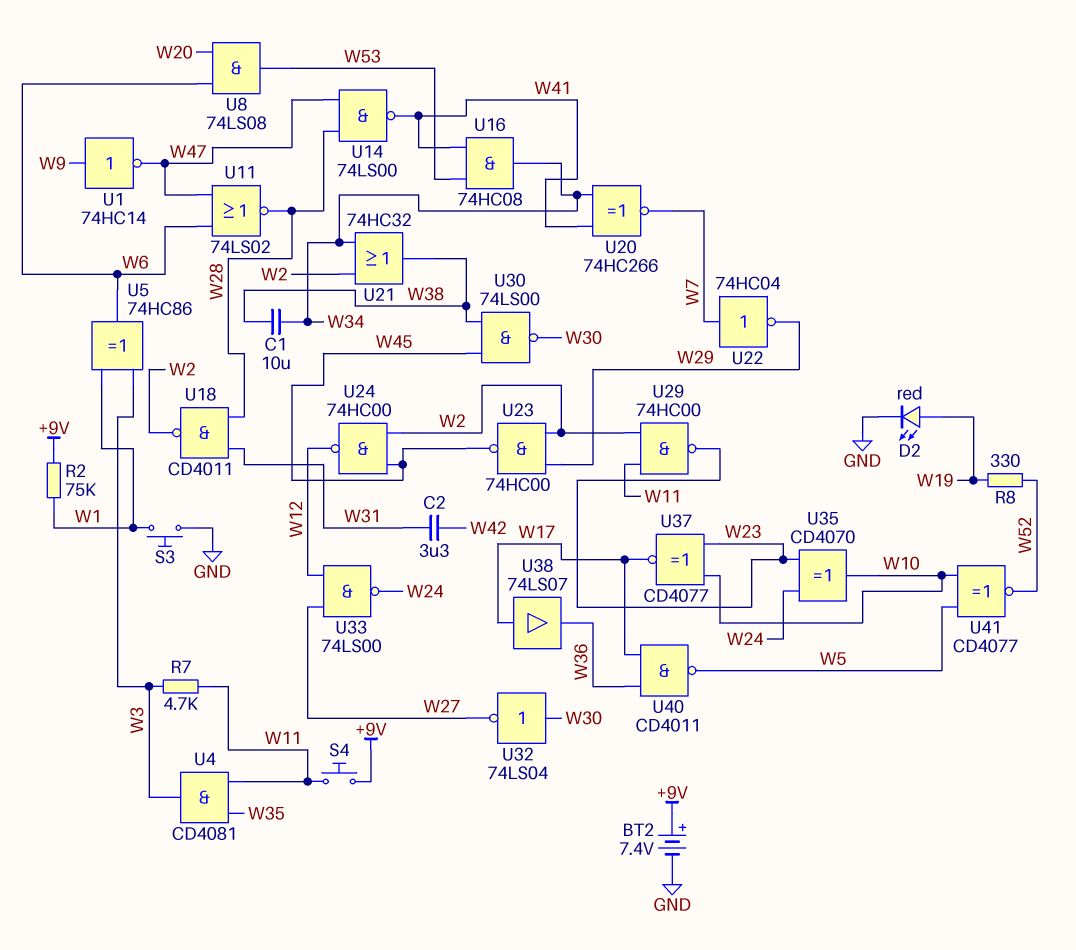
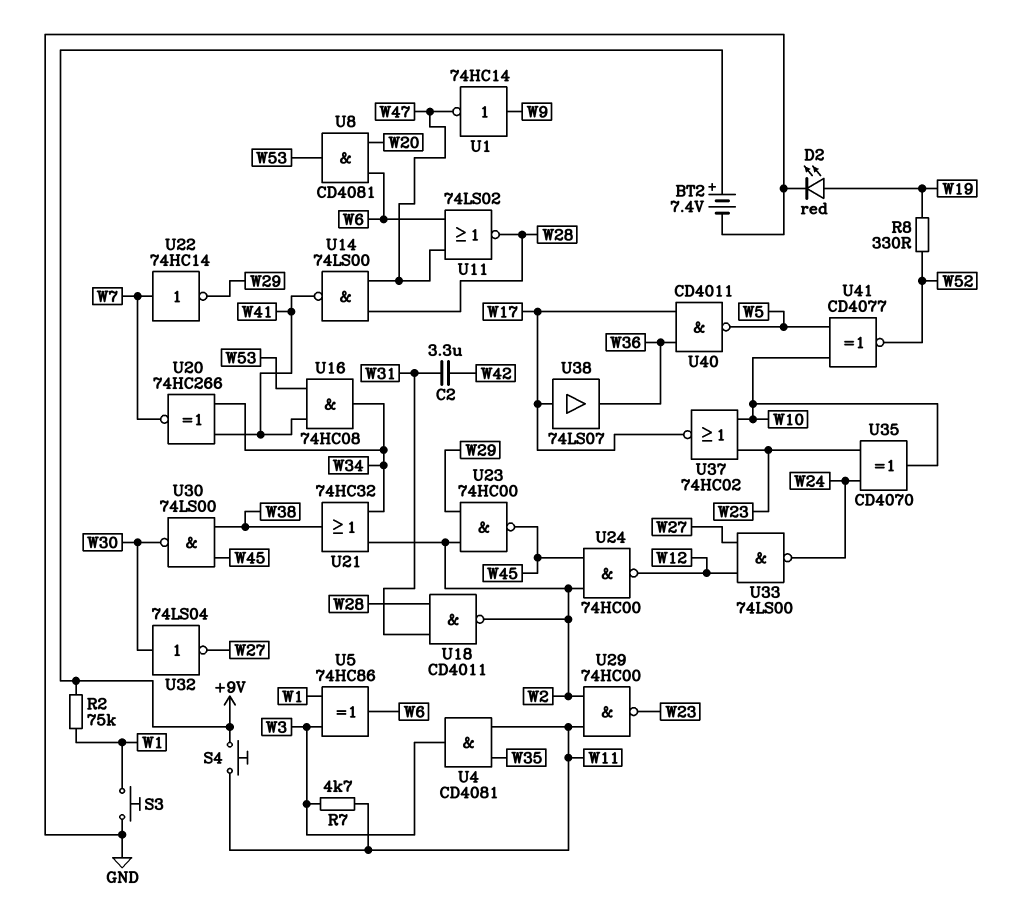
C1: 10uF (W34, W38) -> none
U8: AND 74LS08 (in W6, in W20, out W53) -> AND CD4081 (in W6, in W20, out W53)
U22: NOT 74HC04 (in W7, out W29) -> NOT 74HC14 (in W7, out W29)
U37: XNOR CD4077 (in W10, in W23, out W17) -> NOR 74HC02 (in W10, in W23, out W17)

